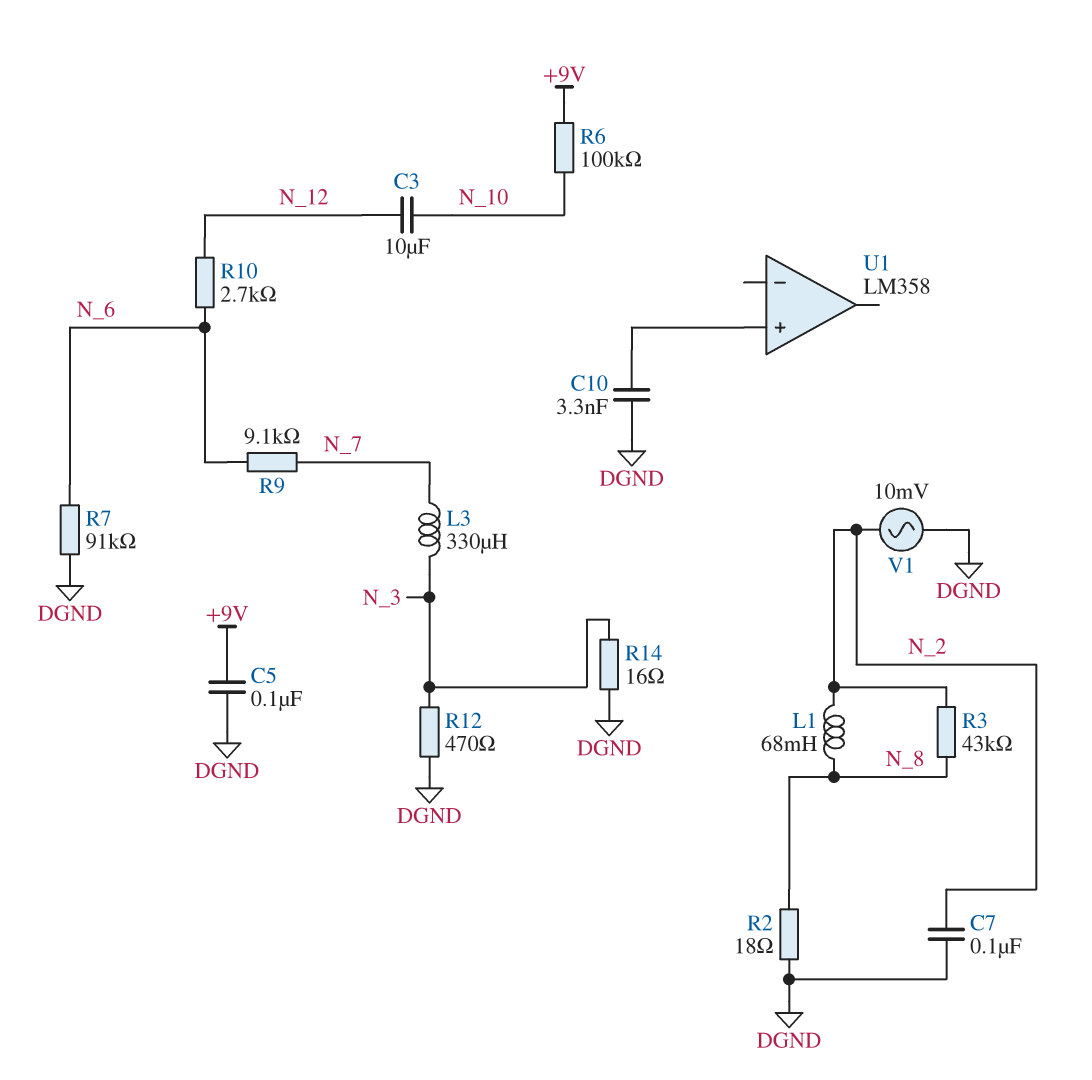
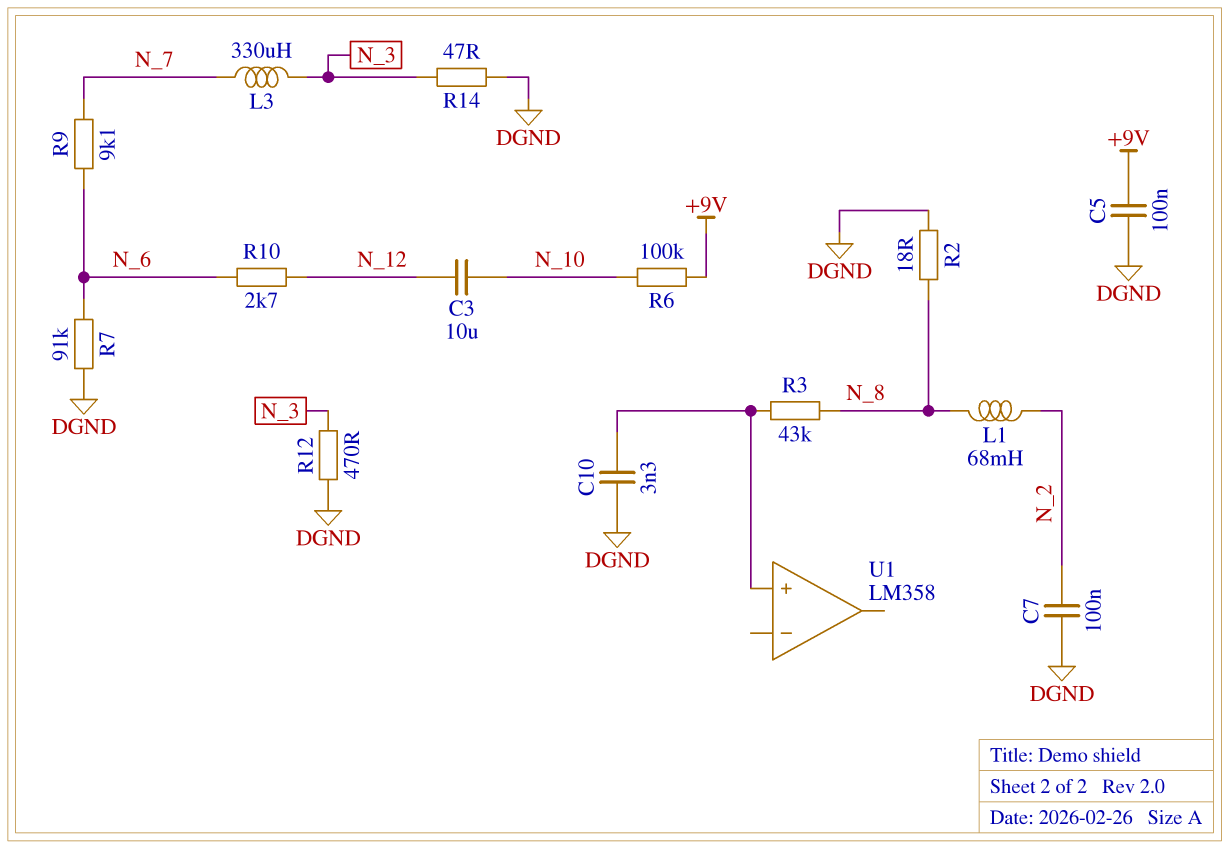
R3: 43k (N_2, N_8) -> 43k (N_8, U1/in+)
R14: 16 (DGND, N_3) -> 47 (DGND, N_3)
V1: AC 10mV (DGND, N_2) -> none

